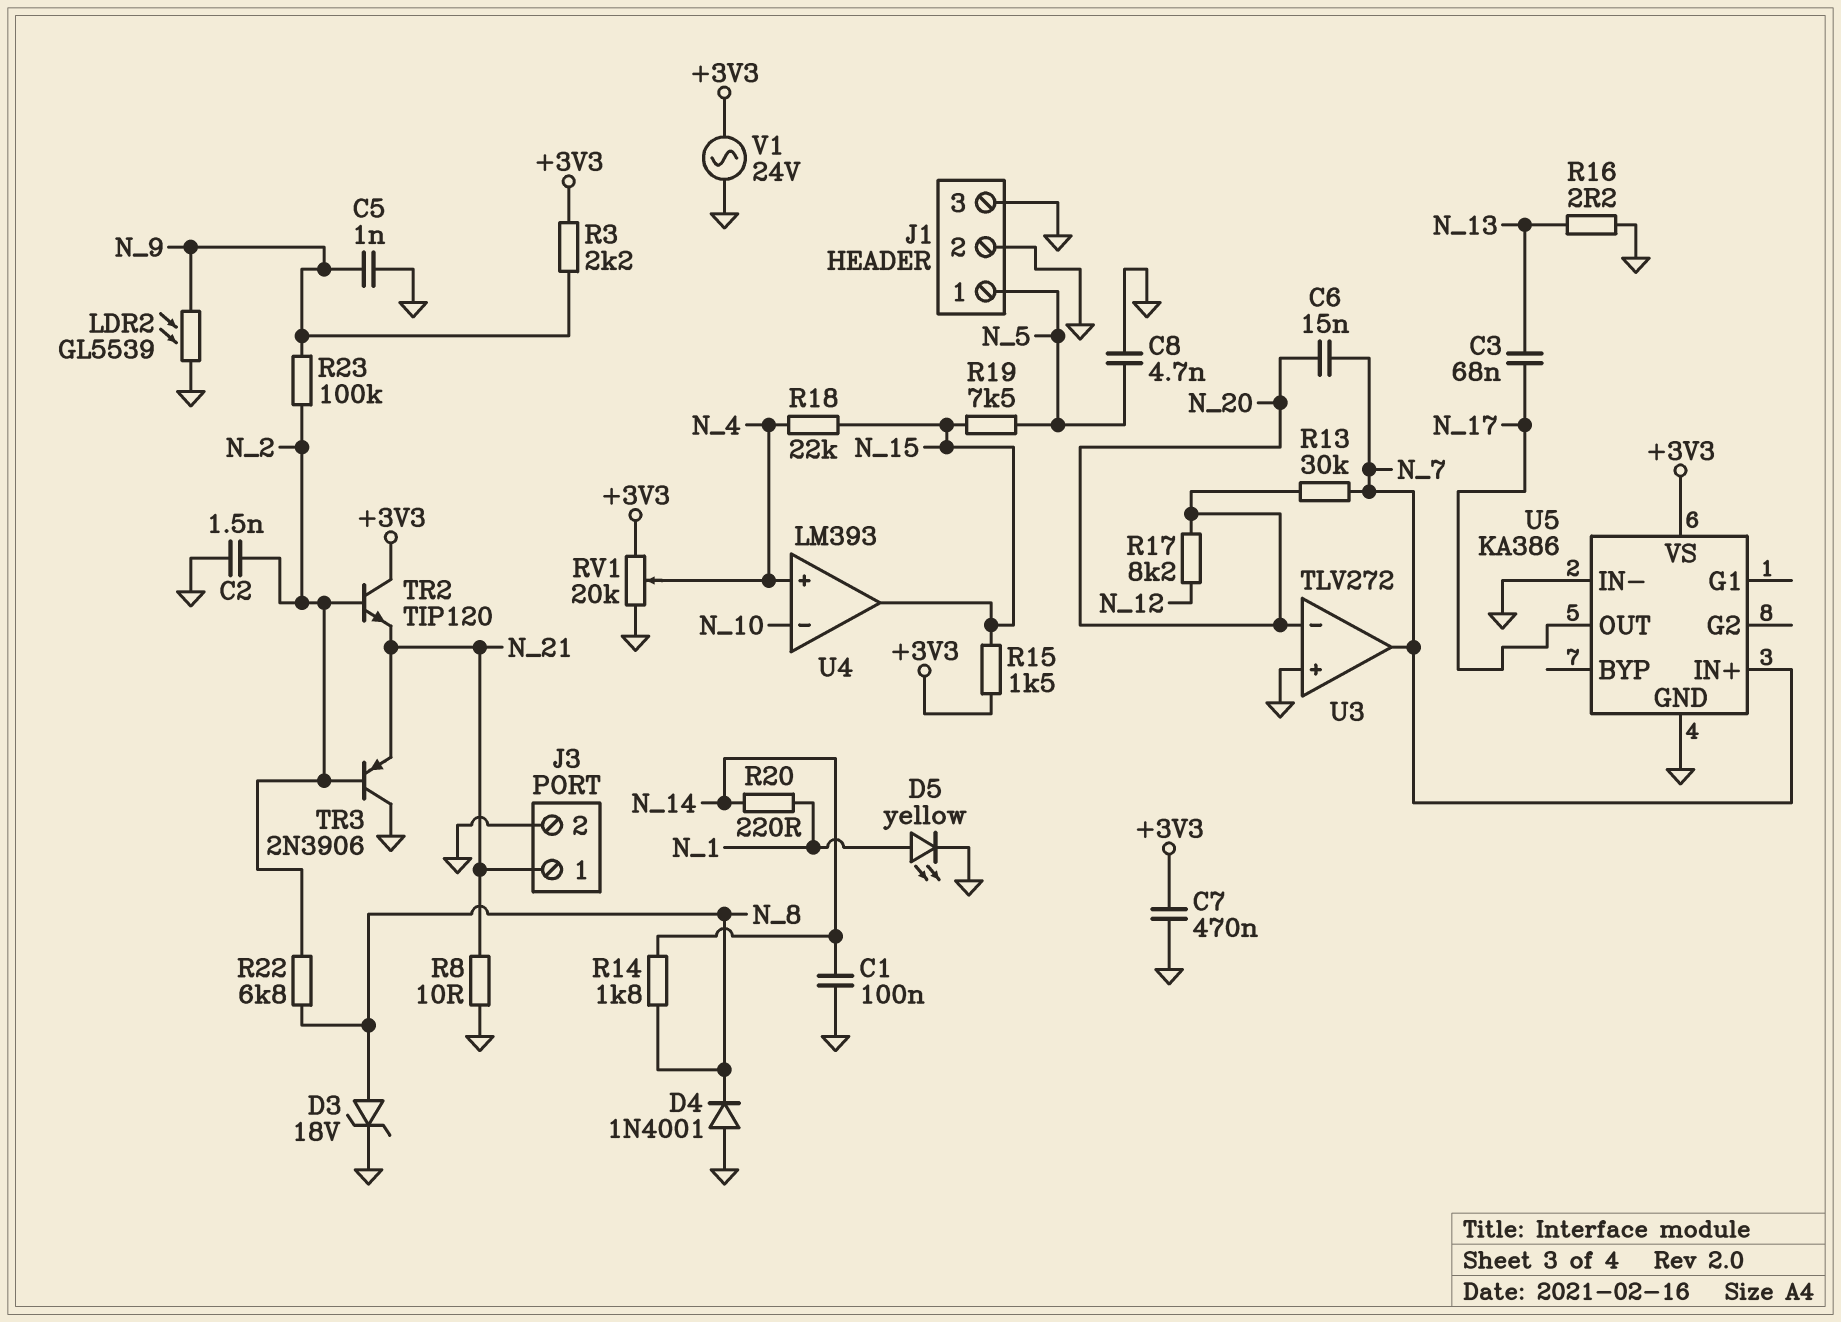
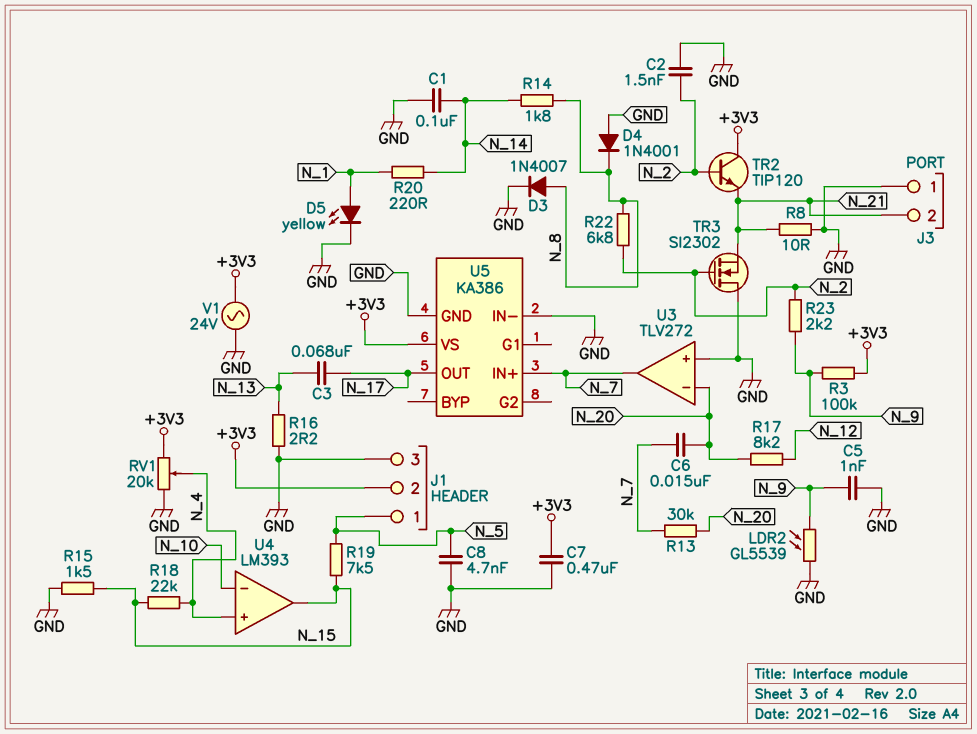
D3: zener 18V (A N_8, K GND) -> diode 1N4007 (A N_8, K GND)
J1 pin 2: GND -> +3V3
J3 pin 1: N_21 -> GND
J3 pin 2: GND -> N_21
R3: 2.2k (+3V3, N_9) -> 100k (+3V3, N_9)
R15: 1.5k (+3V3, N_15) -> 1.5k (GND, N_15)
R23: 100k (N_2, N_9) -> 2.2k (N_2, N_9)
TR3: PNP 2N3906 (B N_2, C GND, E N_21) -> NMOS SI2302 (G N_2, D GND, S N_21)

